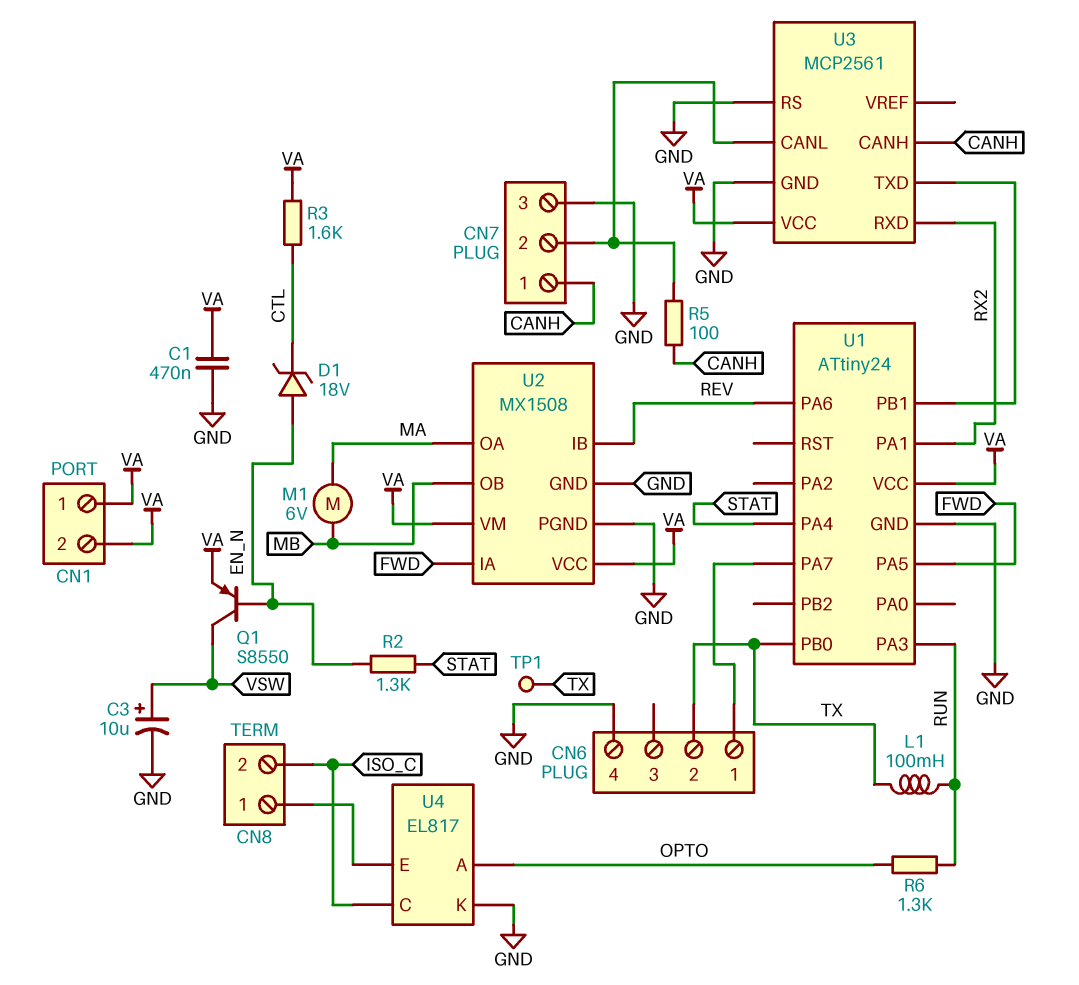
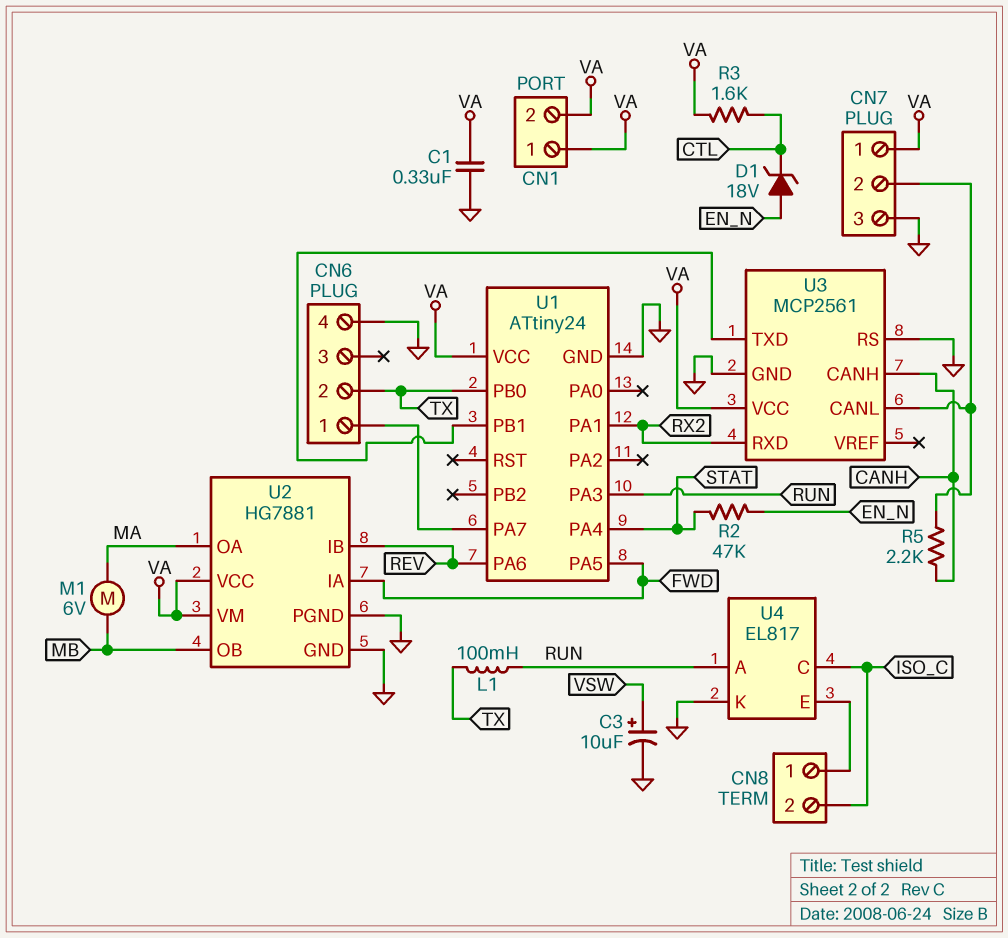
C1: 470nF (GND, VA) -> 330nF (GND, VA)
CN7 pin 1: CANH -> VA
Q1: PNP S8550 (B EN_N, C VSW, E VA) -> none
R2: 1.3k (EN_N, STAT) -> 47k (EN_N, STAT)
R5: 100 (CANH, CN7/2) -> 2.2k (CANH, CN7/2)
R6: 1.3k (OPTO, RUN) -> none
TP1: test point (TX) -> none
U2: MX1508 -> HG7881
U4 pin A: OPTO -> RUN

